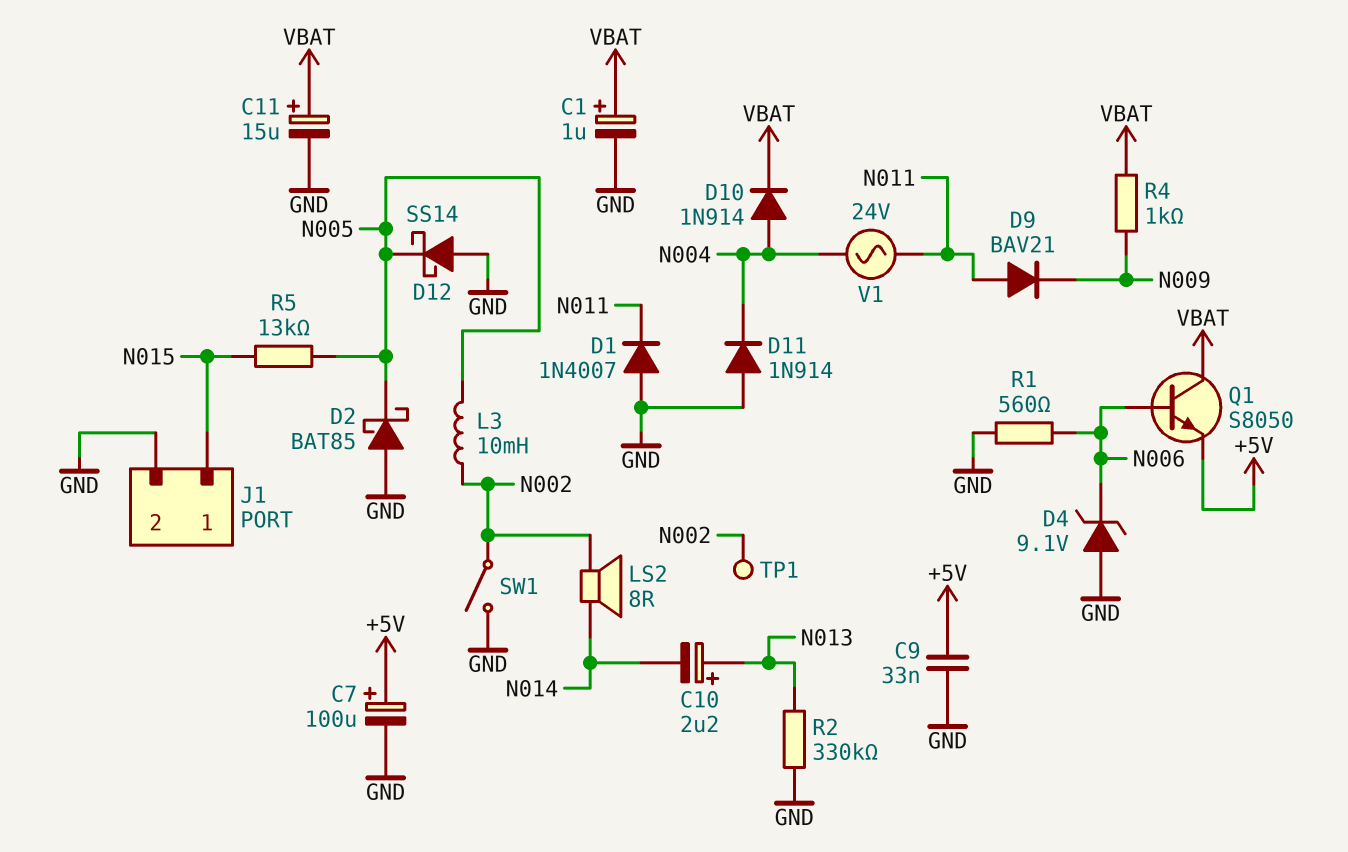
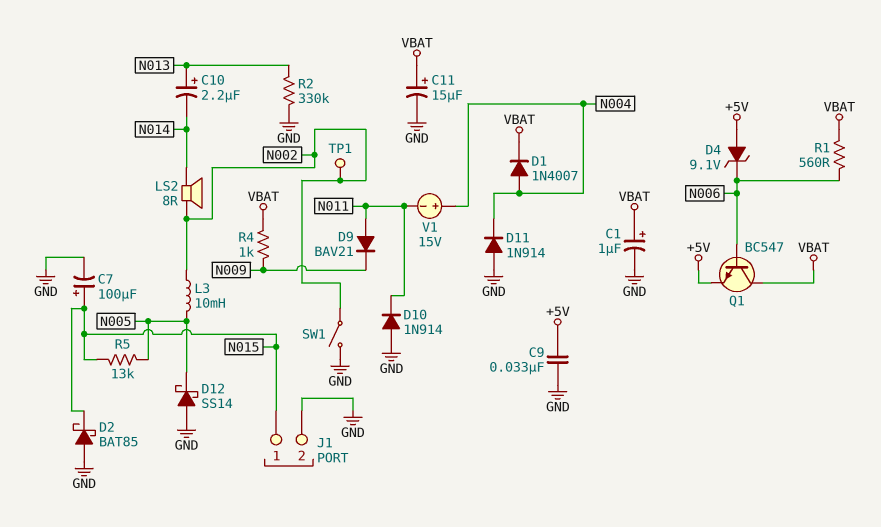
C7: 100uF (plus +5V, minus GND) -> 100uF (plus N015, minus GND)
D1: diode 1N4007 (A GND, K N011) -> diode 1N4007 (A N004, K VBAT)
D2: schottky BAT85 (A GND, K N005) -> schottky BAT85 (A GND, K N015)
D4: zener 9.1V (A GND, K N006) -> zener 9.1V (A +5V, K N006)
D10: diode 1N914 (A N004, K VBAT) -> diode 1N914 (A GND, K N011)
Q1: NPN S8050 (B N006, C VBAT, E +5V) -> NPN BC547 (B N006, C VBAT, E +5V)
R1: 560 (GND, N006) -> 560 (N006, VBAT)
V1: AC 24V (N004, N011) -> 15V (plus N004, minus N011)

